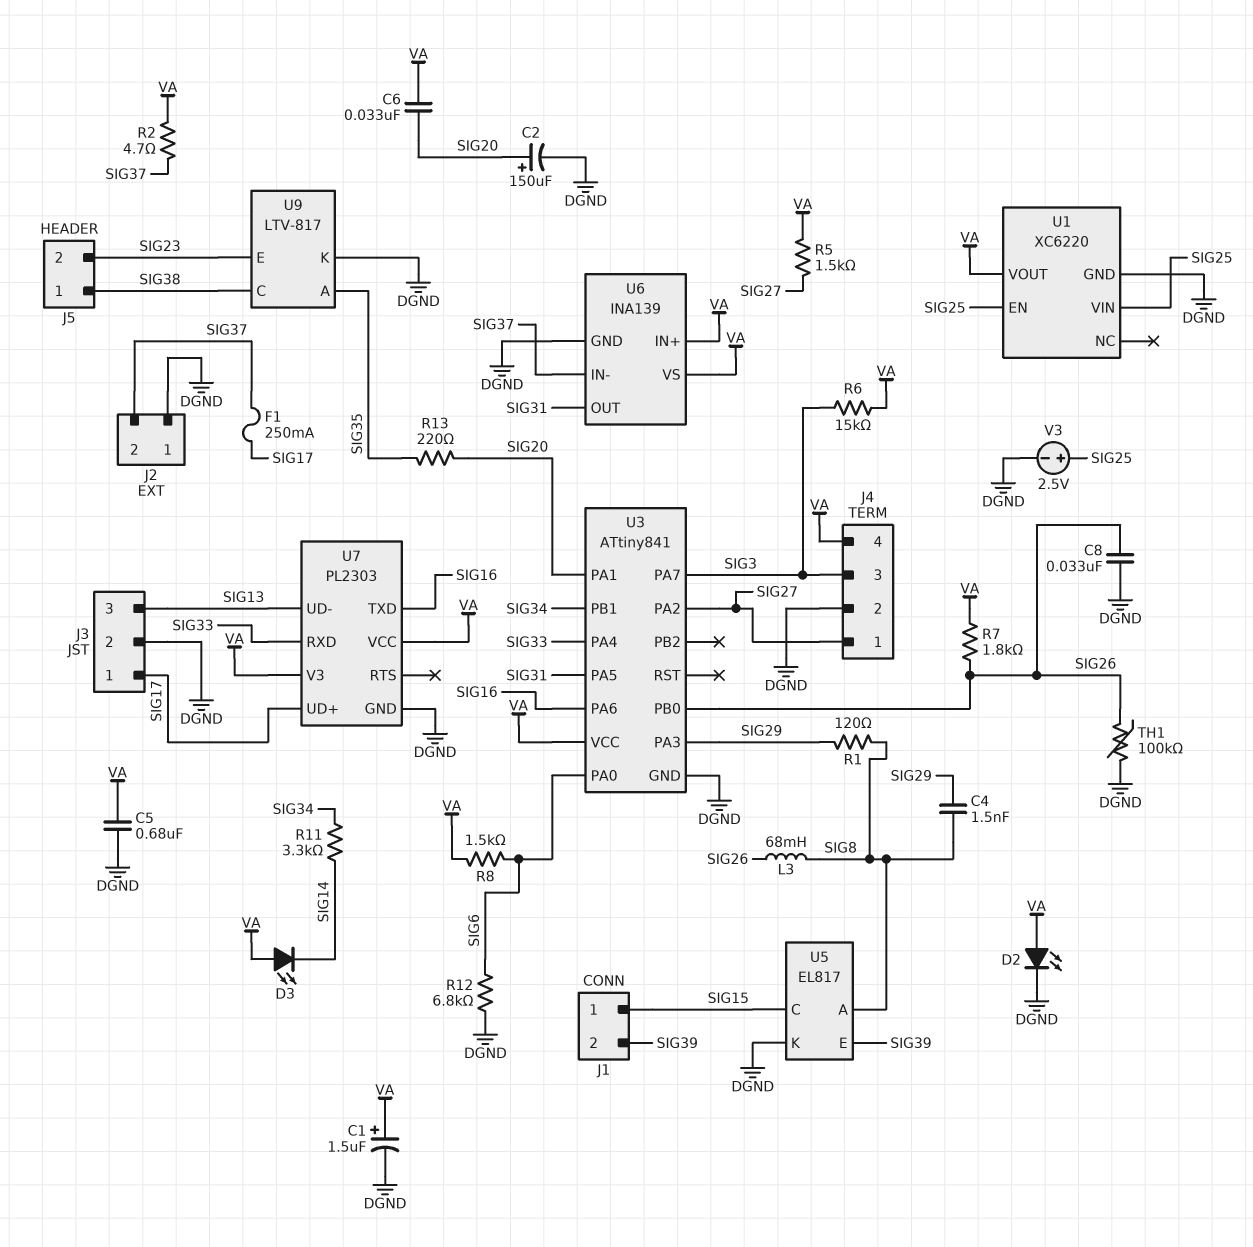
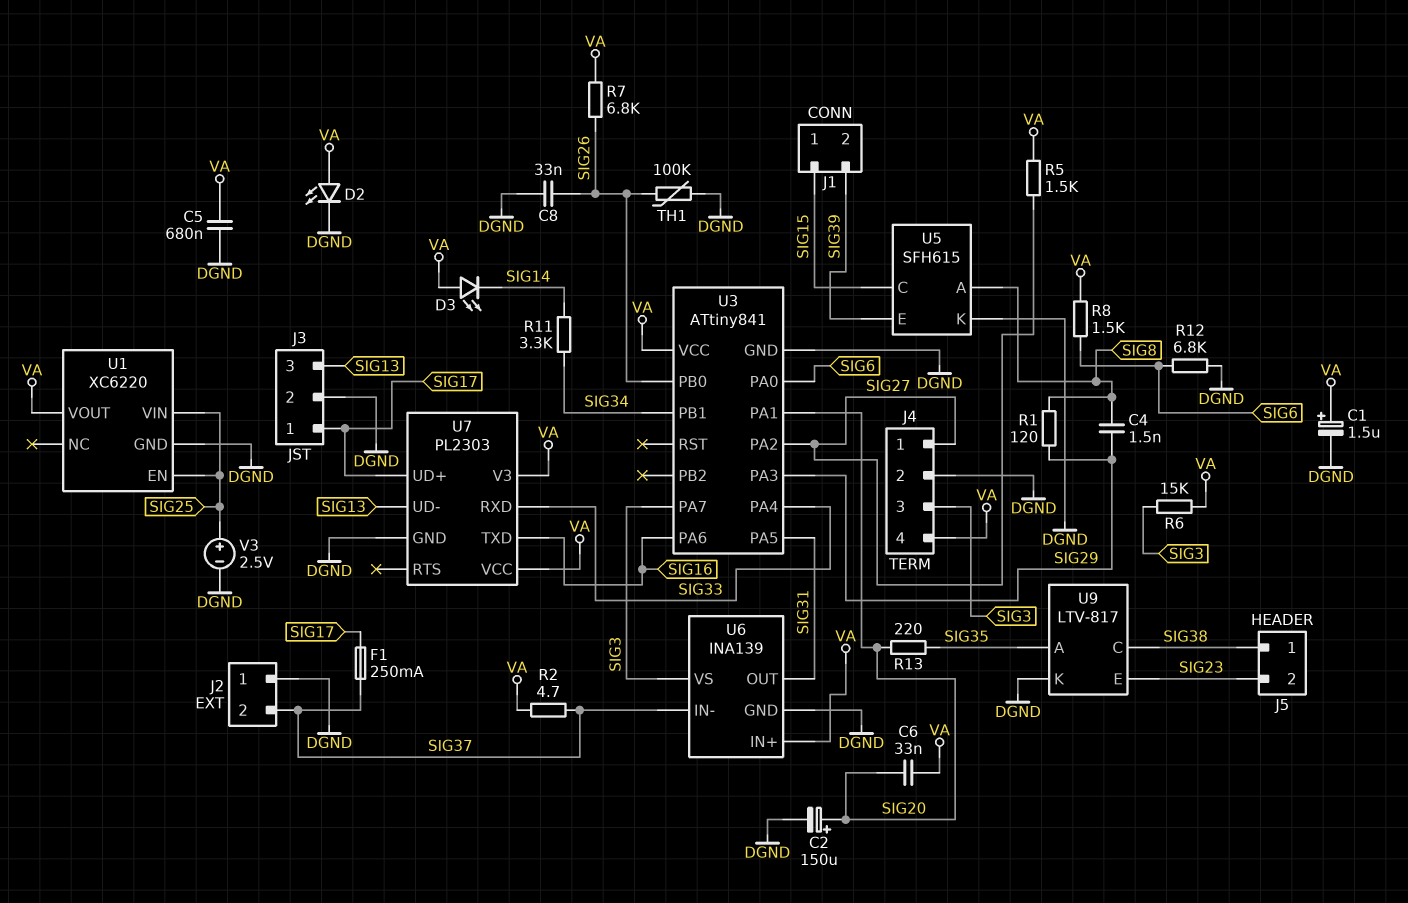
L3: 68mH (SIG8, SIG26) -> none
R7: 1.8k (SIG26, VA) -> 6.8k (SIG26, VA)
U5: EL817 -> SFH615
U6 pin VS: VA -> SIG3

